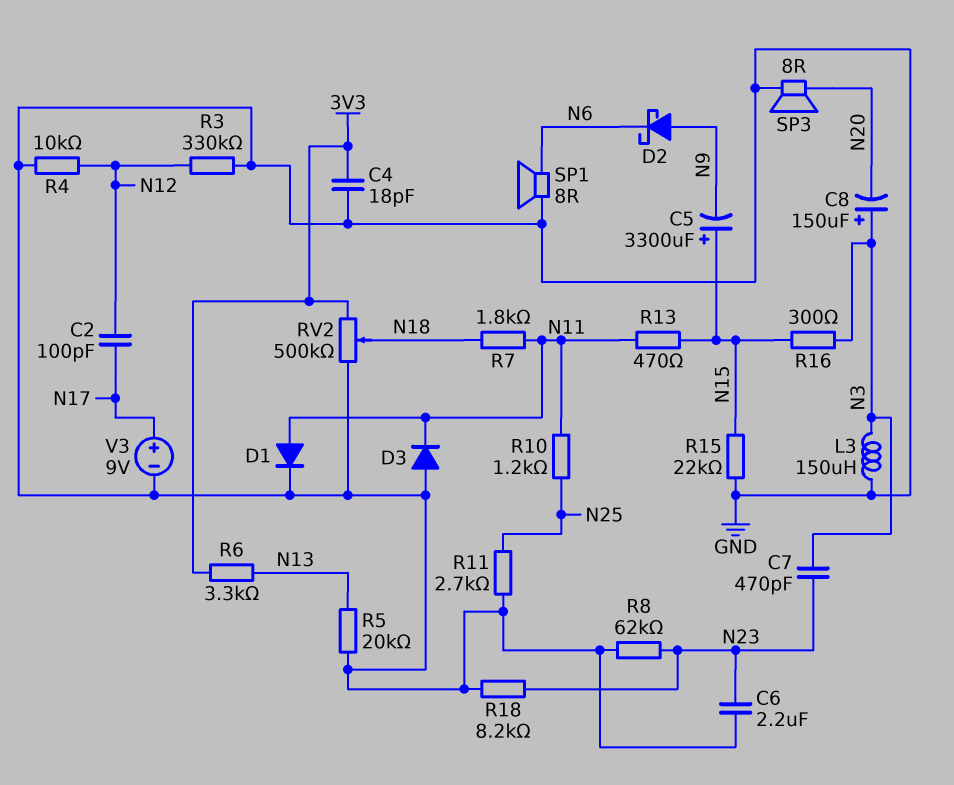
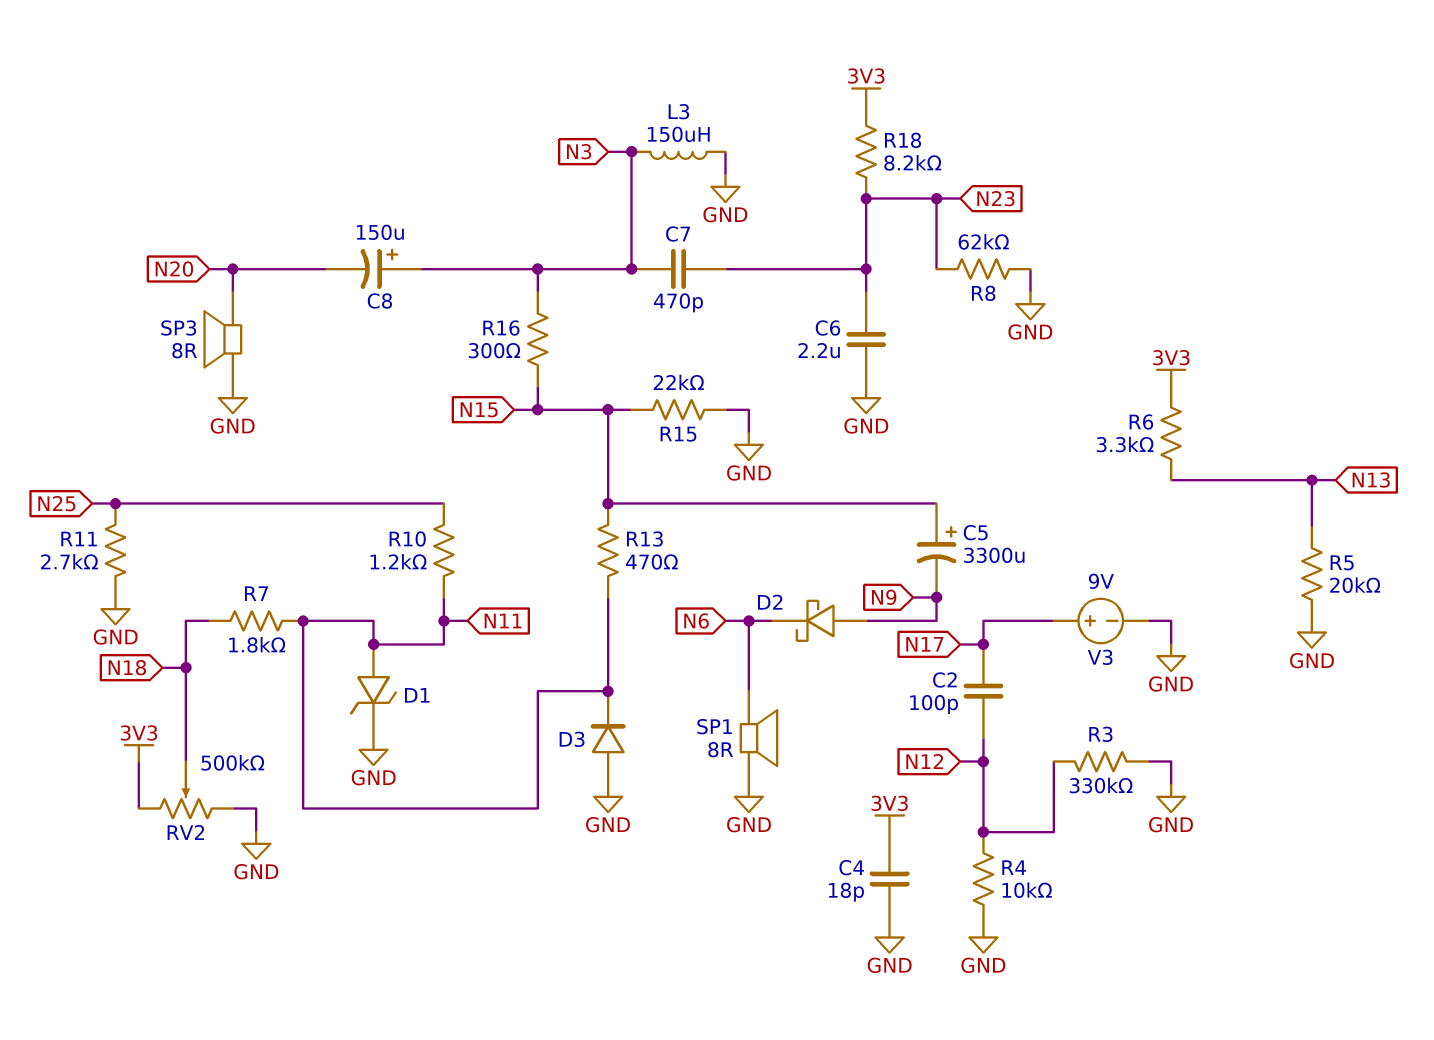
D1: diode (A N11, K GND) -> zener (A N11, K GND)
R18: 8.2k (GND, N23) -> 8.2k (3V3, N23)

